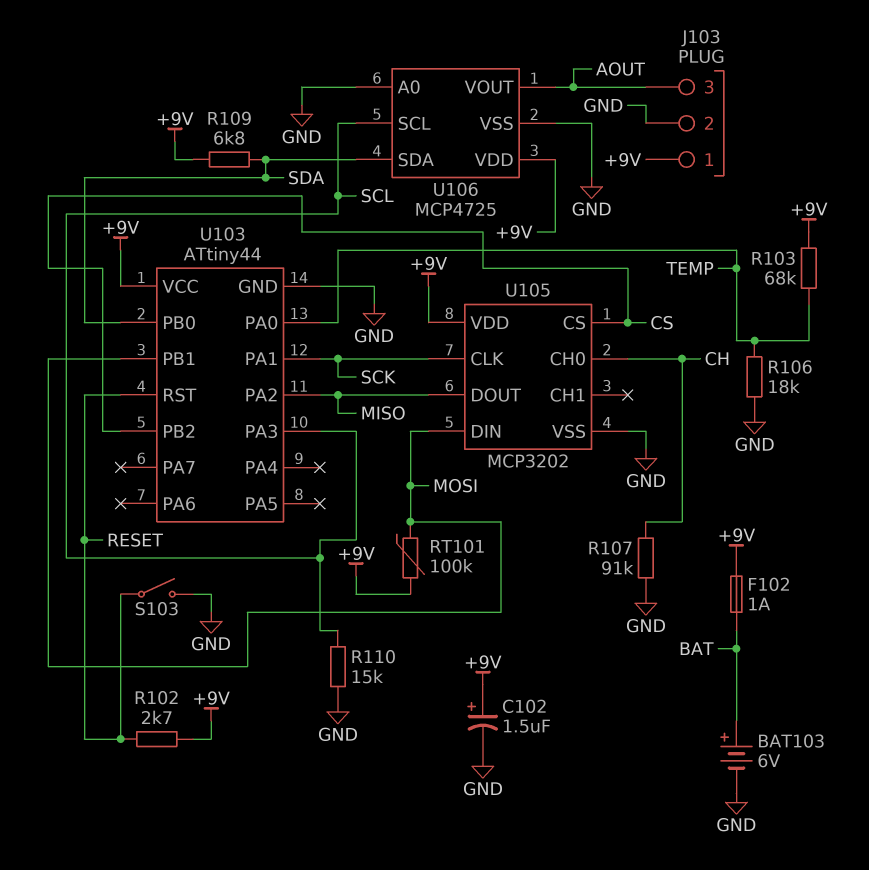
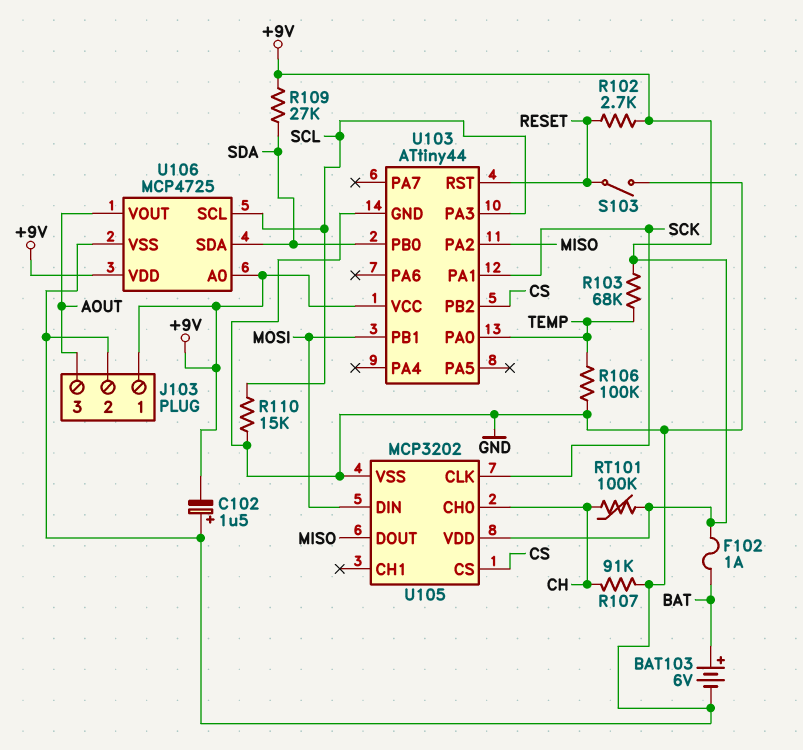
C102: 1.5uF (plus +9V, minus GND) -> 1.5uF (plus GND, minus +9V)
R106: 18k (GND, TEMP) -> 100k (GND, TEMP)
R109: 6.8k (+9V, SDA) -> 27k (+9V, SDA)
RT101: 100k (+9V, MOSI) -> 100k (+9V, CH)
U106 pin A0: GND -> +9V

